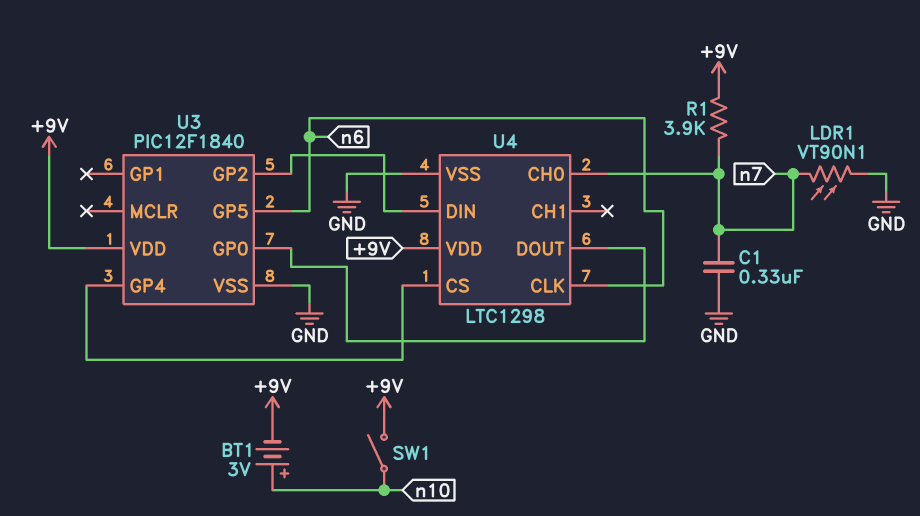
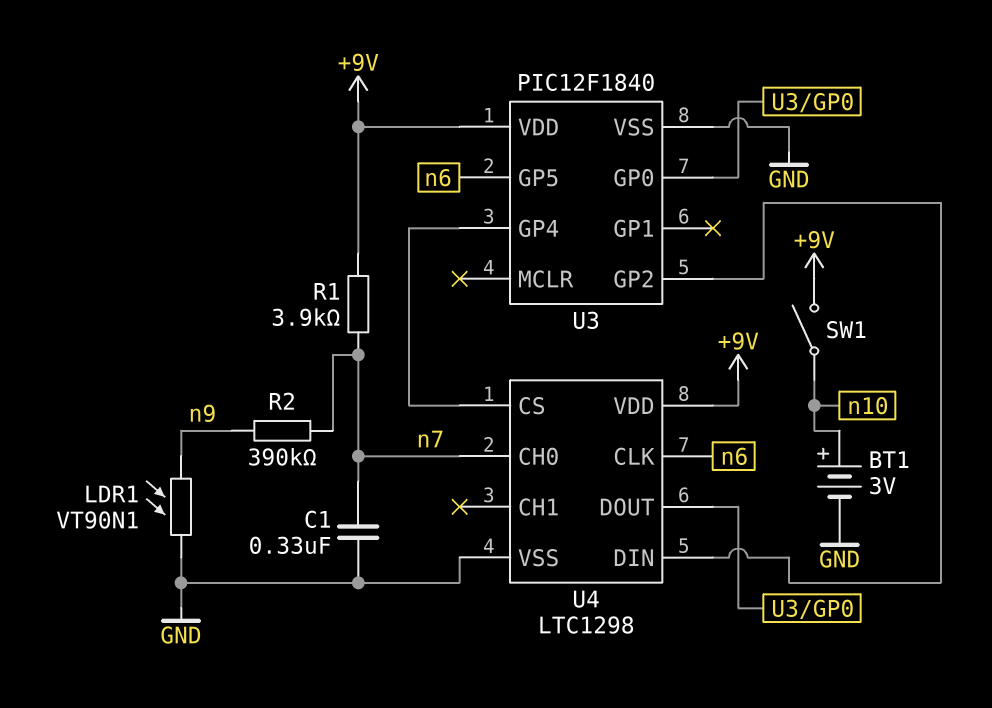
BT1: 3V (plus n10, minus +9V) -> 3V (plus n10, minus GND)
LDR1: VT90N1 (GND, n7) -> VT90N1 (GND, n9)
R2: none -> 390k (n7, n9)

